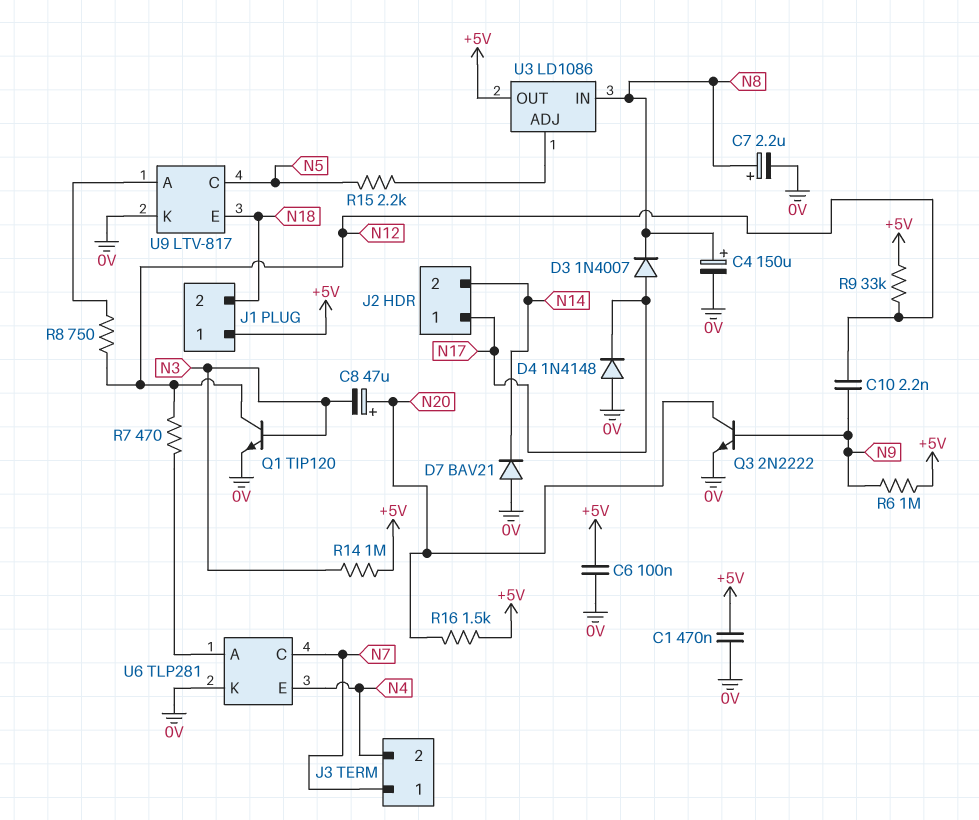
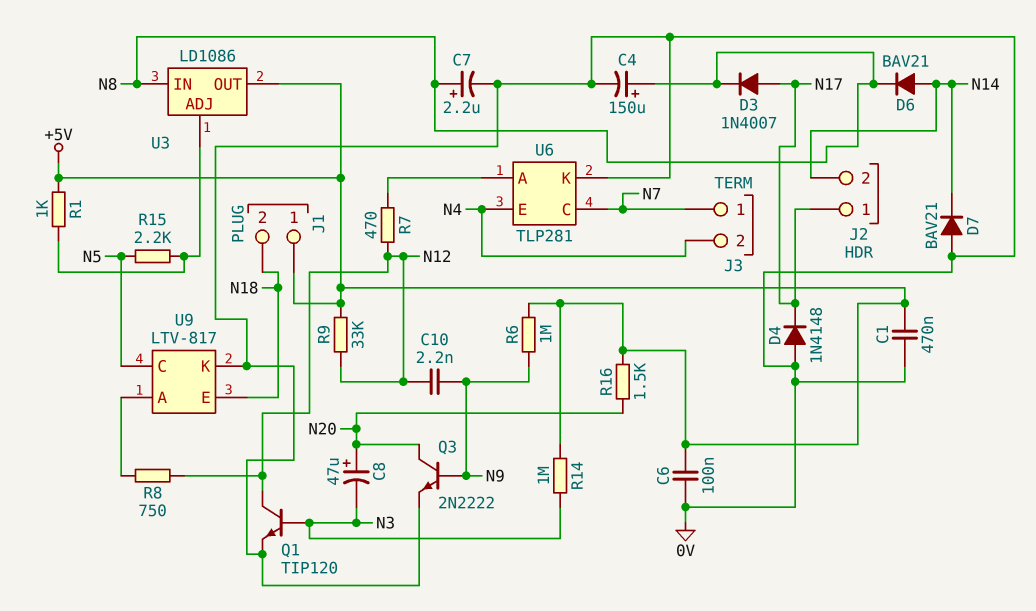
D6: none -> diode BAV21 (A N14, K N8)
R1: none -> 1k (+5V, U3/ADJ)

